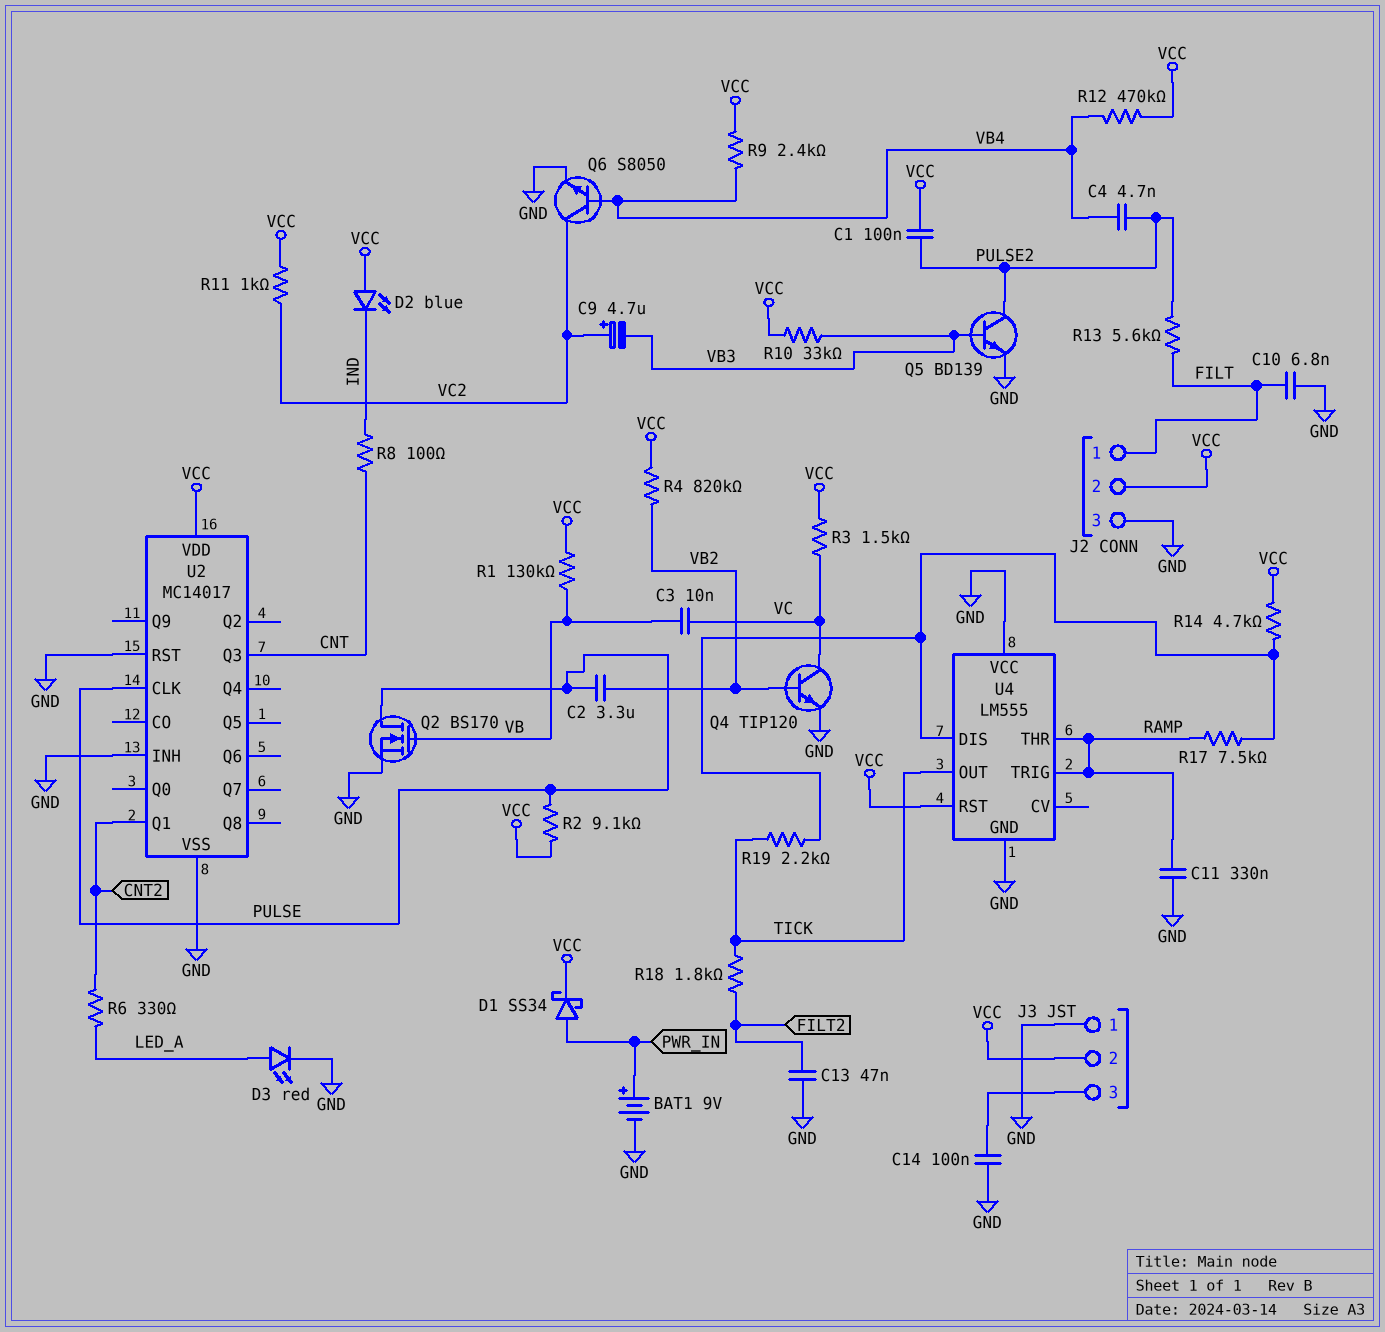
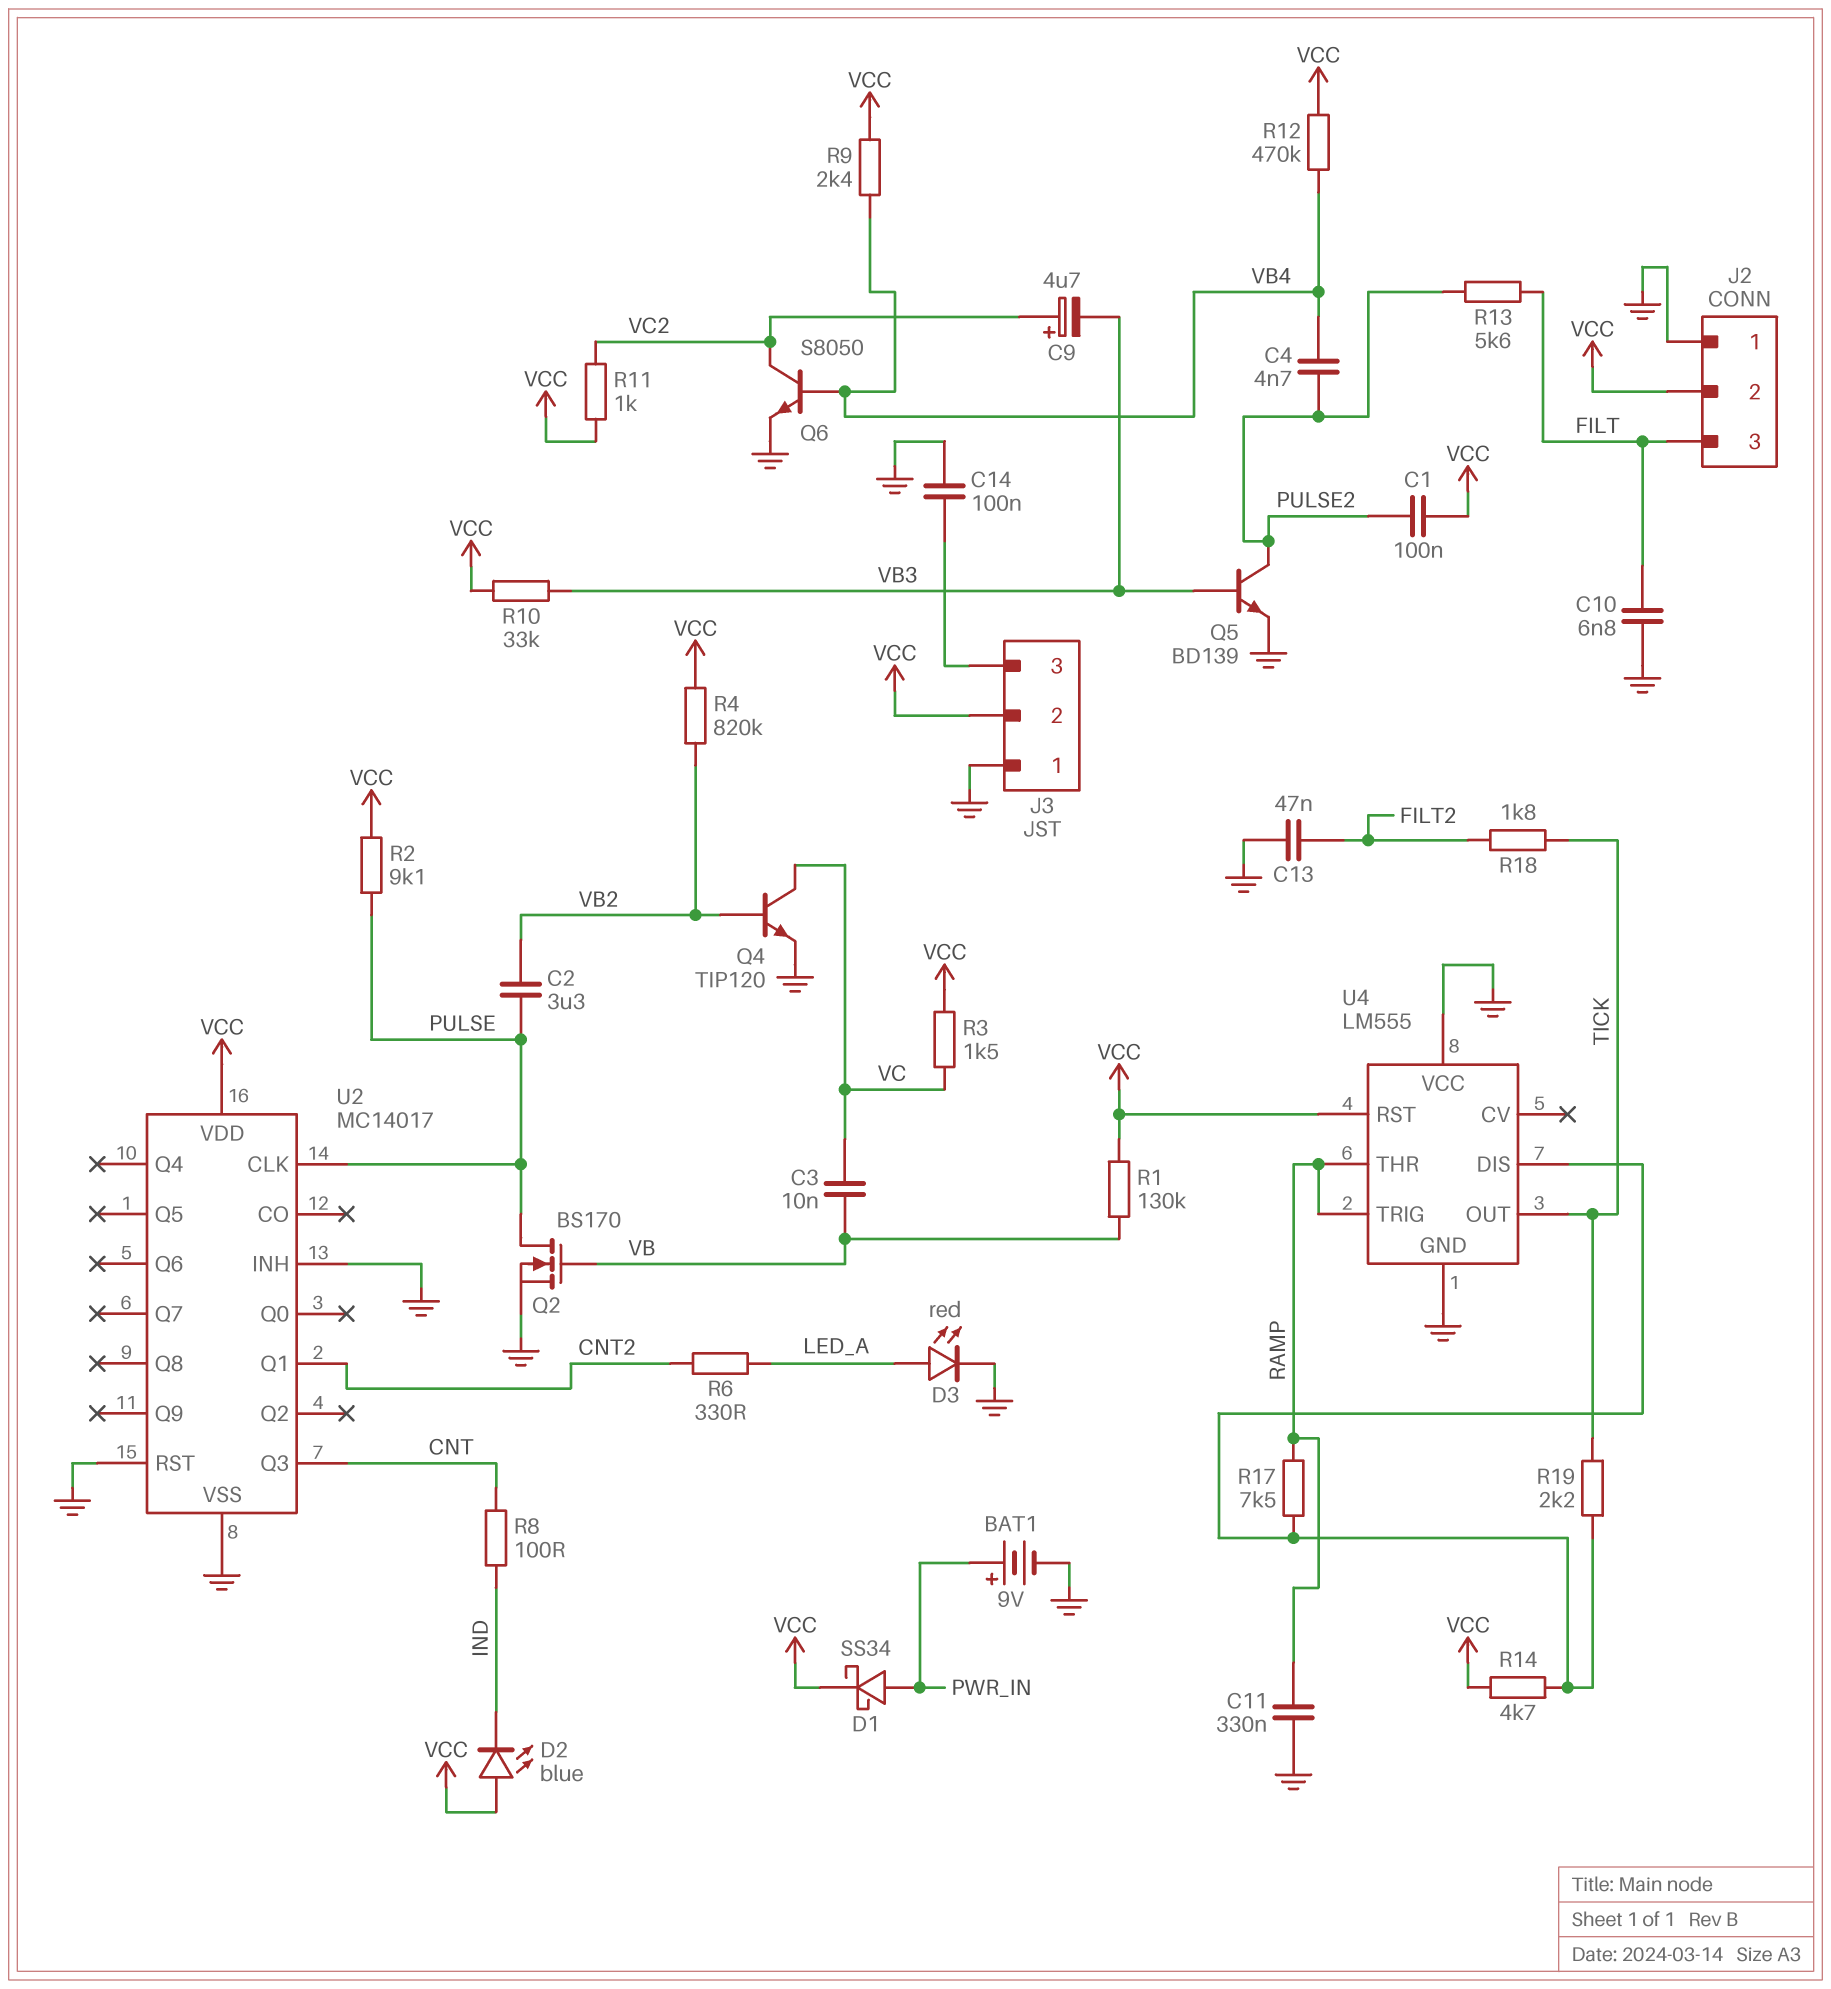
J2 pin 1: FILT -> GND
J2 pin 3: GND -> FILT

